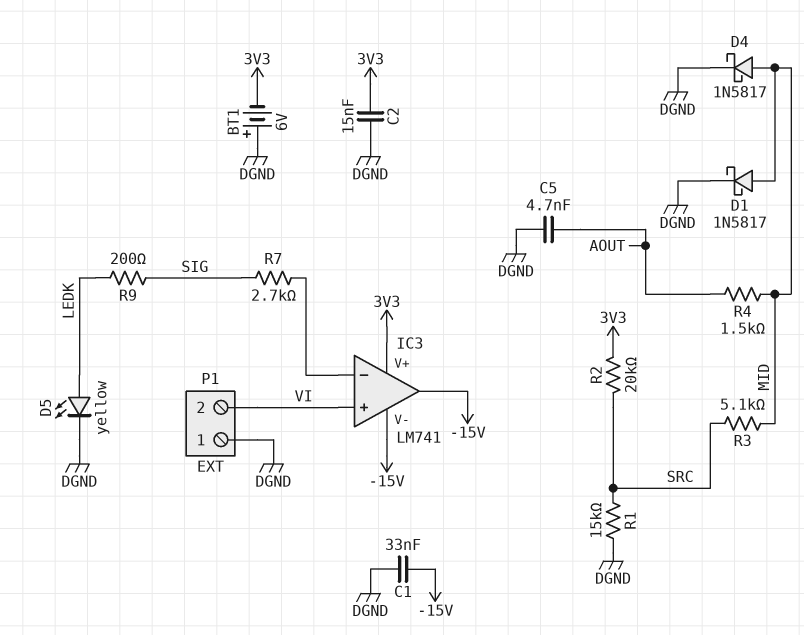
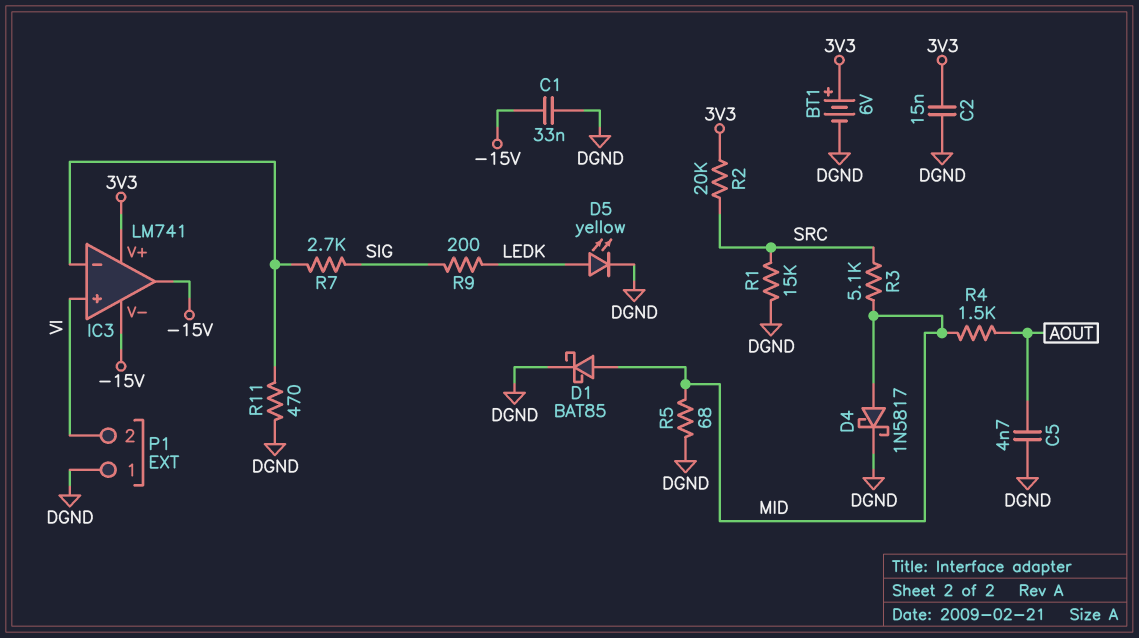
BT1: 6V (plus DGND, minus 3V3) -> 6V (plus 3V3, minus DGND)
D1: schottky 1N5817 (A MID, K DGND) -> schottky BAT85 (A MID, K DGND)
R5: none -> 68 (DGND, MID)
R11: none -> 470 (DGND, IC3/in-)

